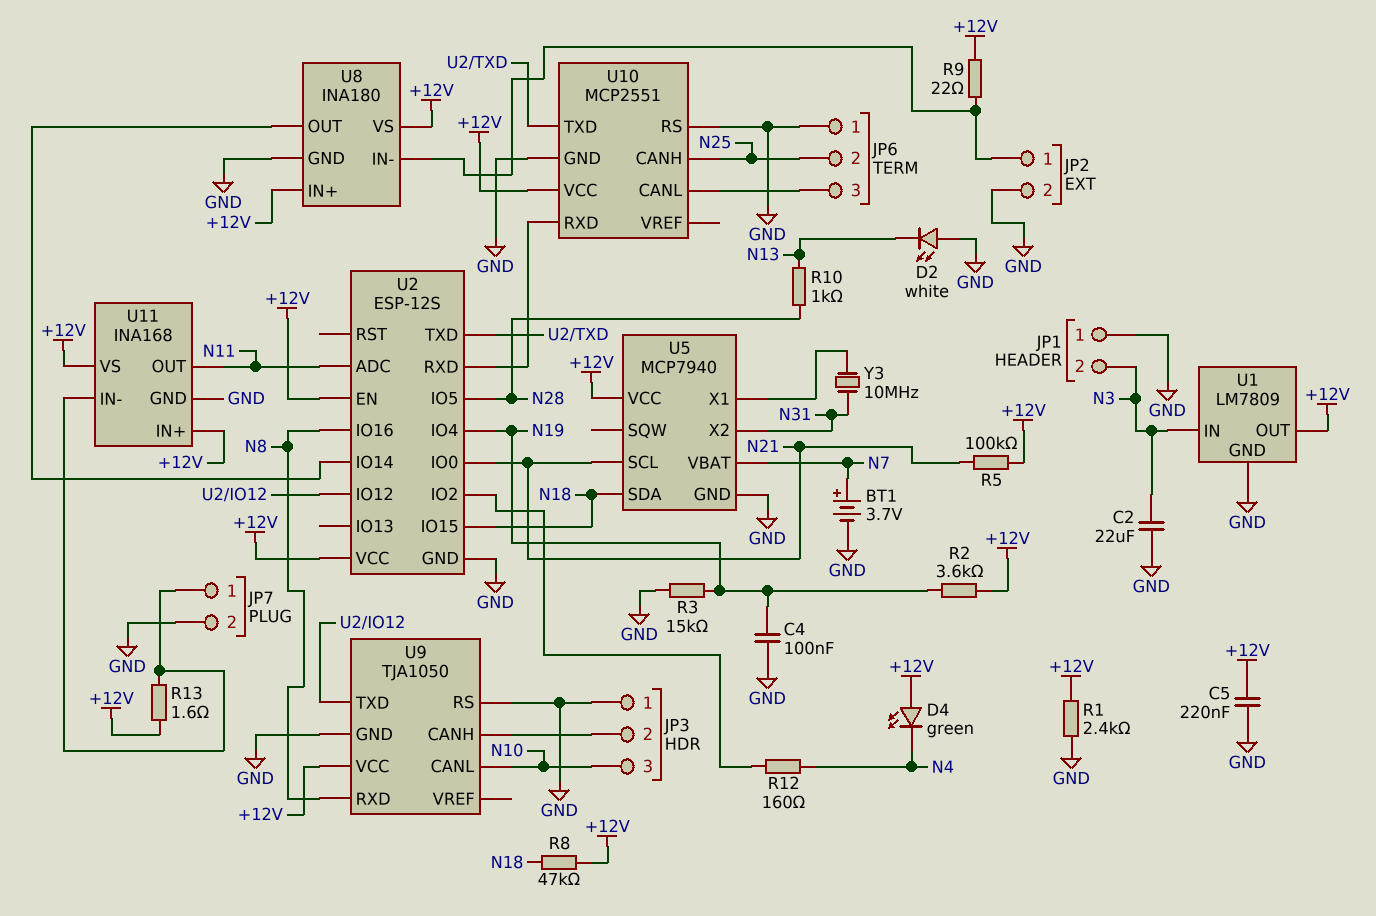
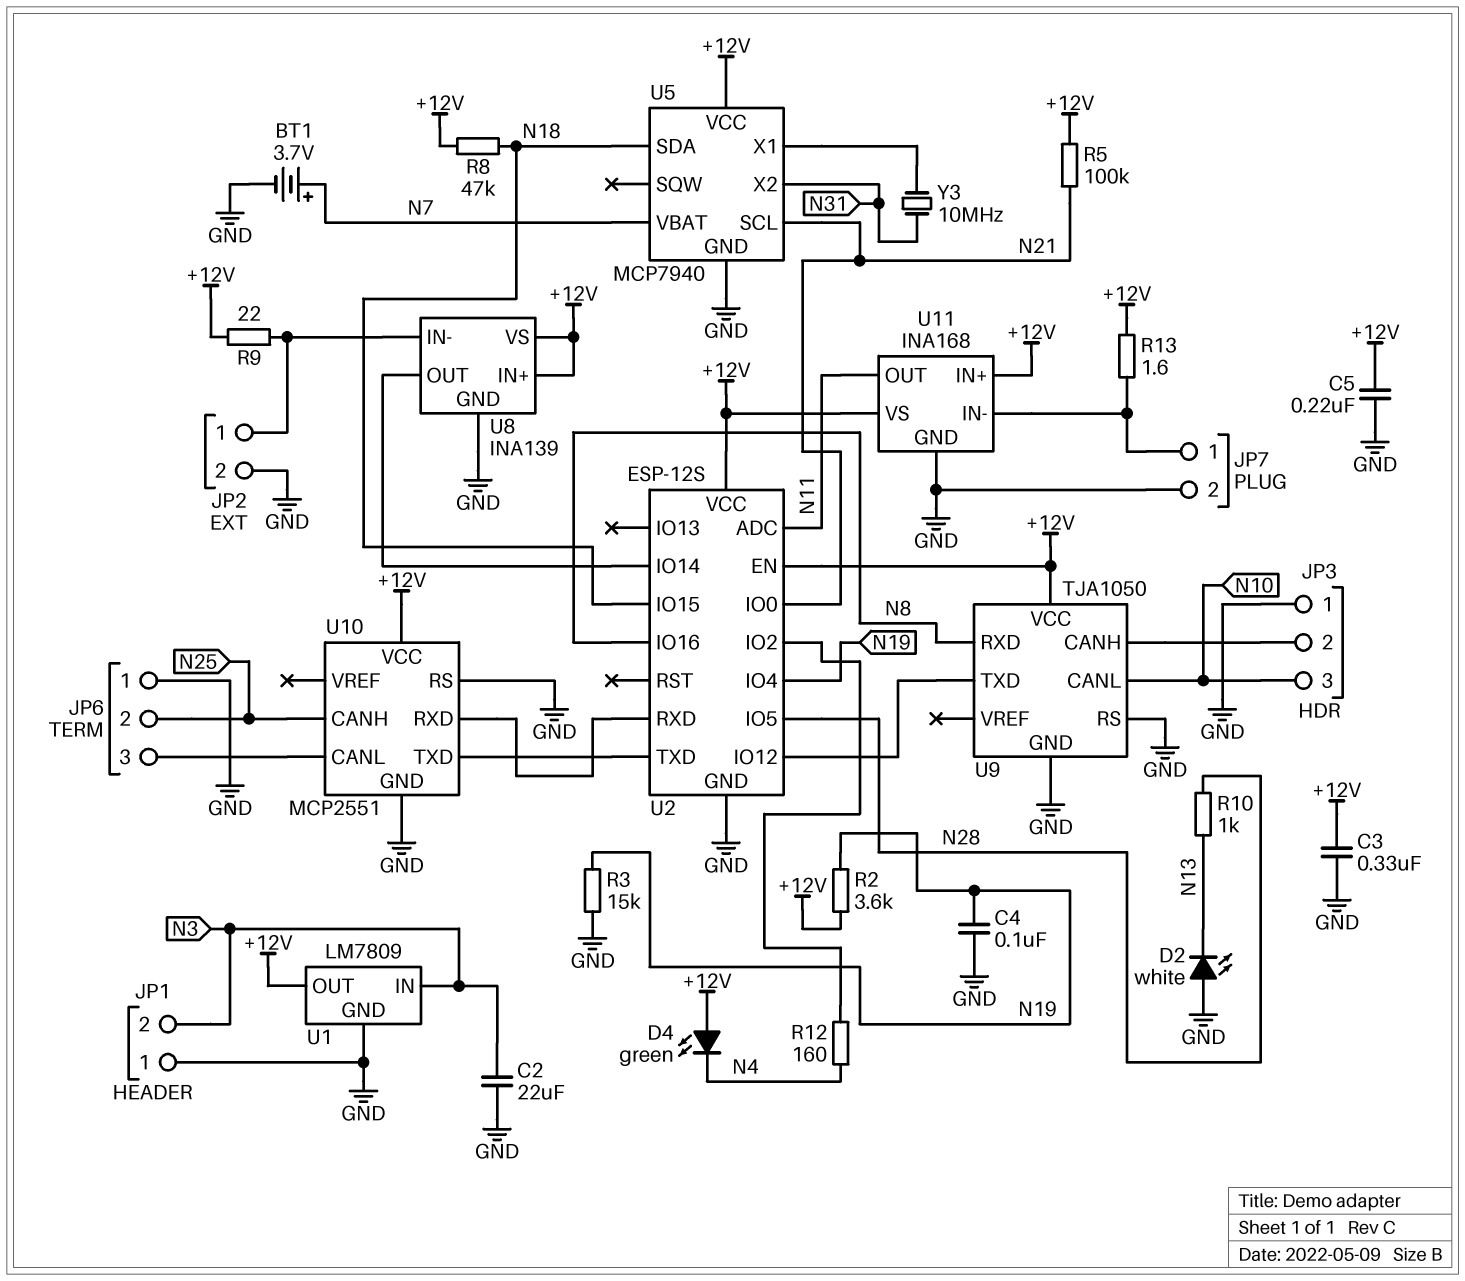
C3: none -> 330nF (+12V, GND)
R1: 2.4k (+12V, GND) -> none
U8: INA180 -> INA139

